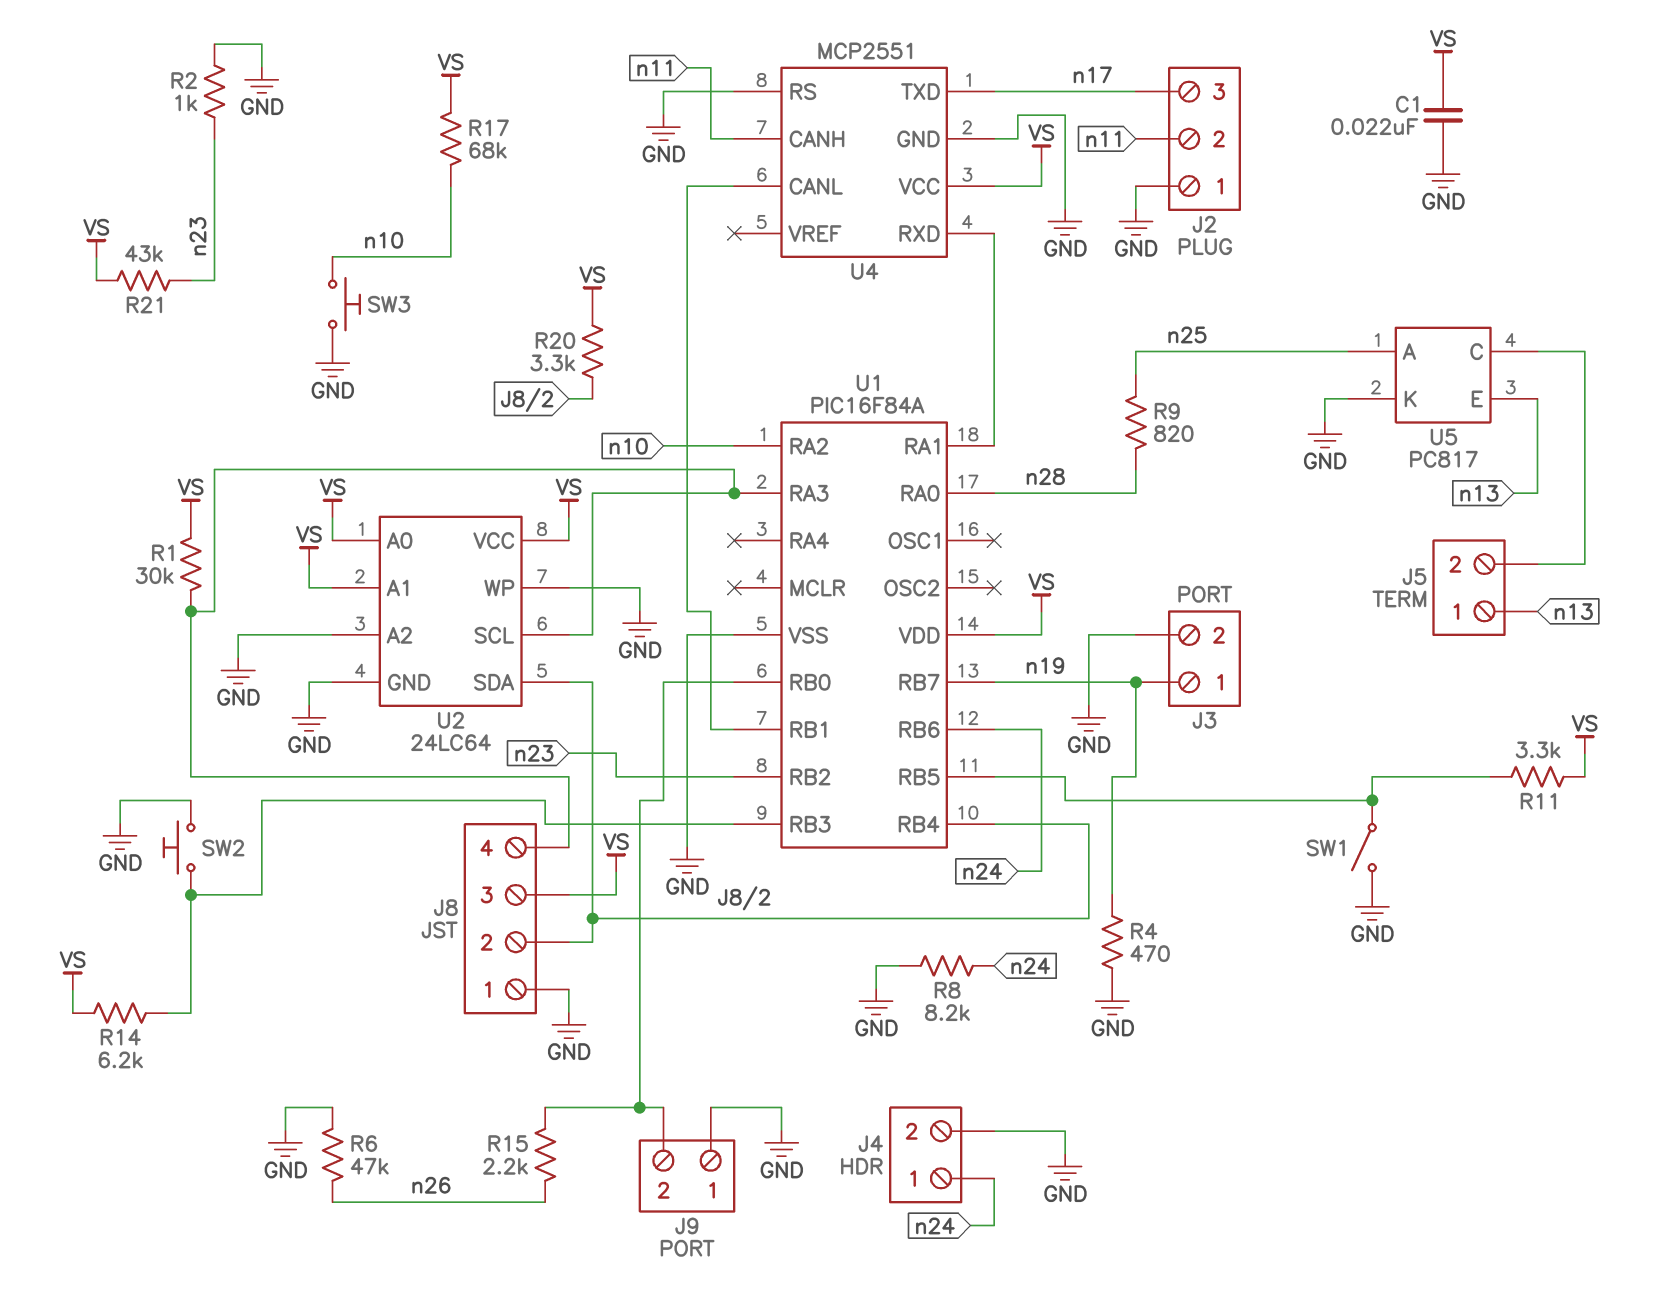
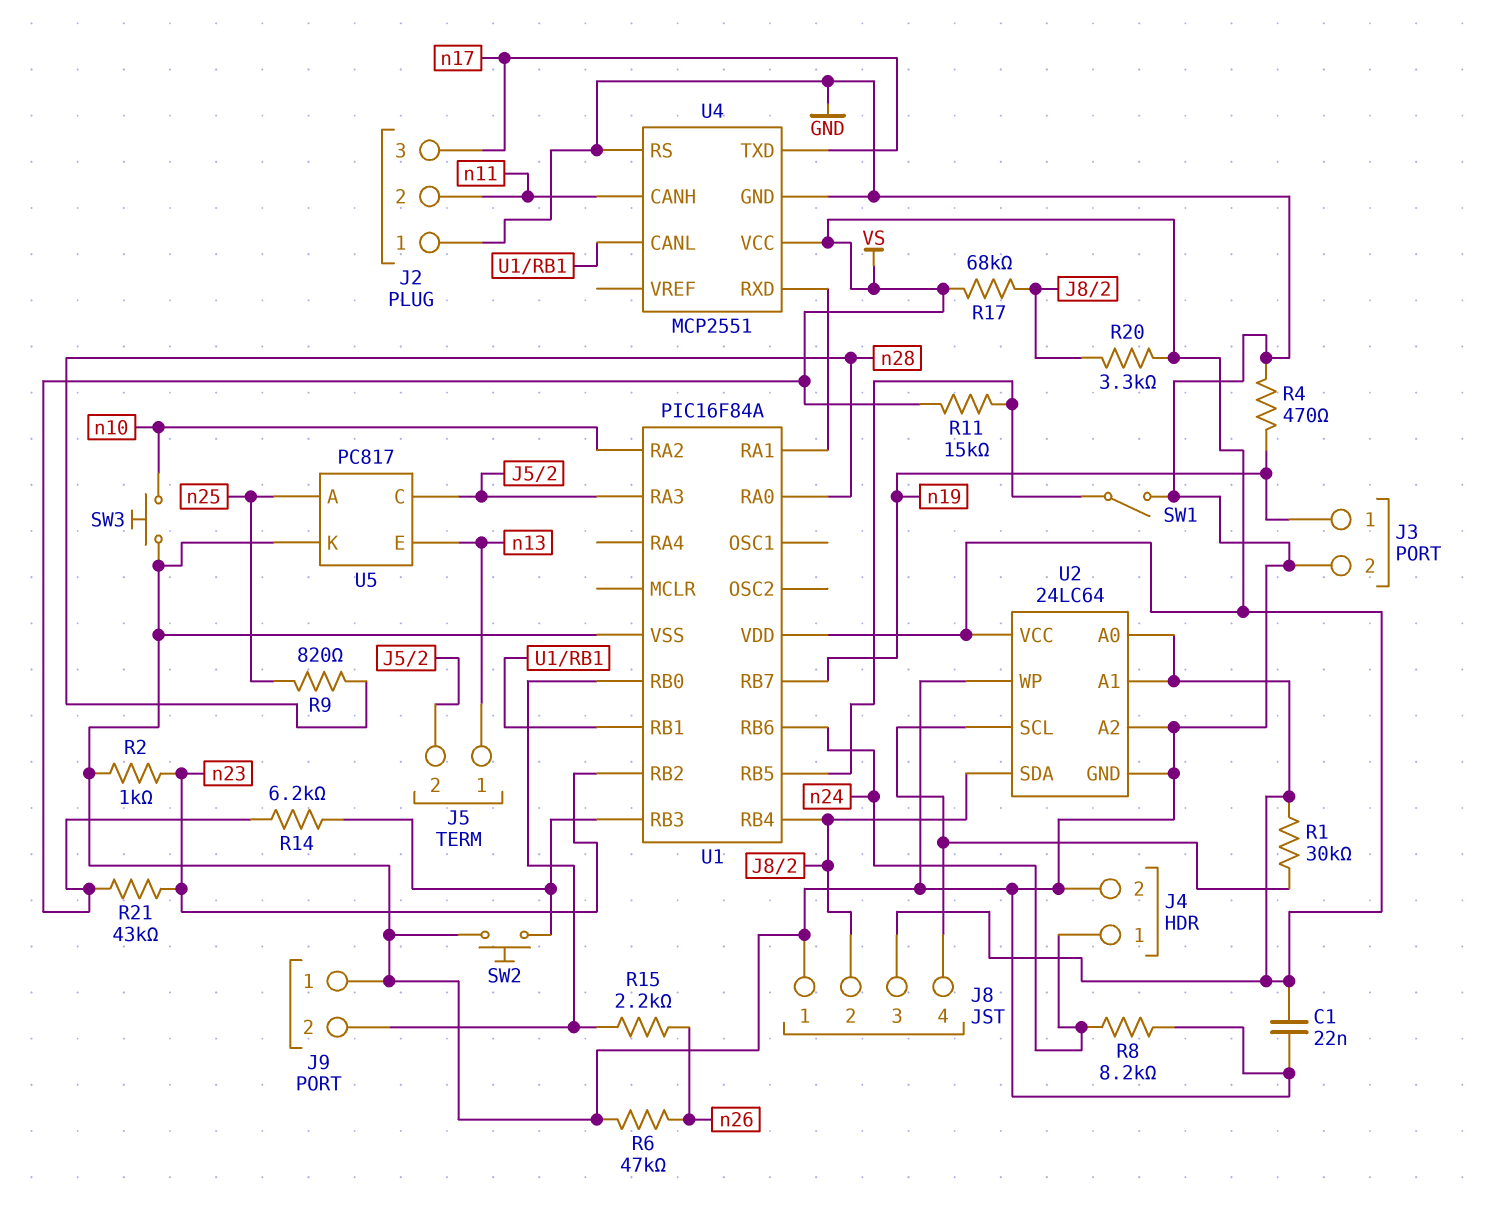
R11: 3.3k (U1/RB5, VS) -> 15k (U1/RB5, VS)
R17: 68k (VS, n10) -> 68k (J8/2, VS)
U1 pin RA3: J8/4 -> J5/2

